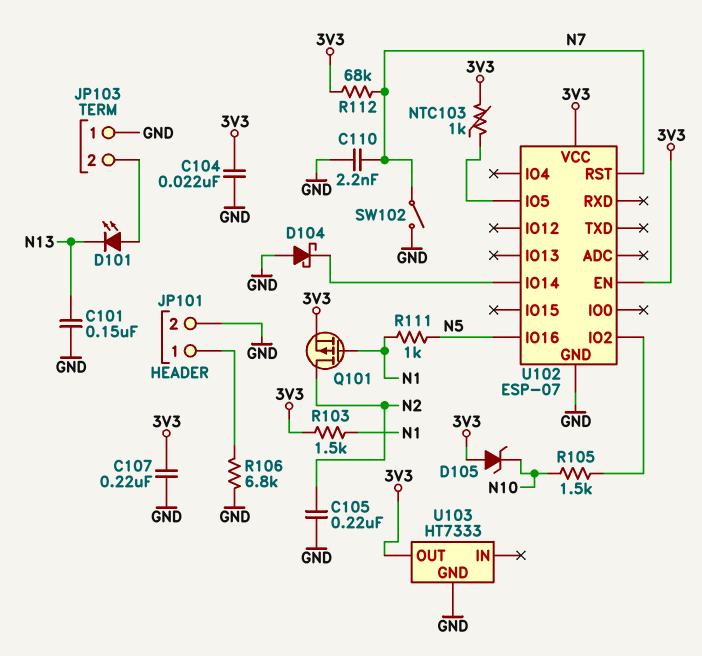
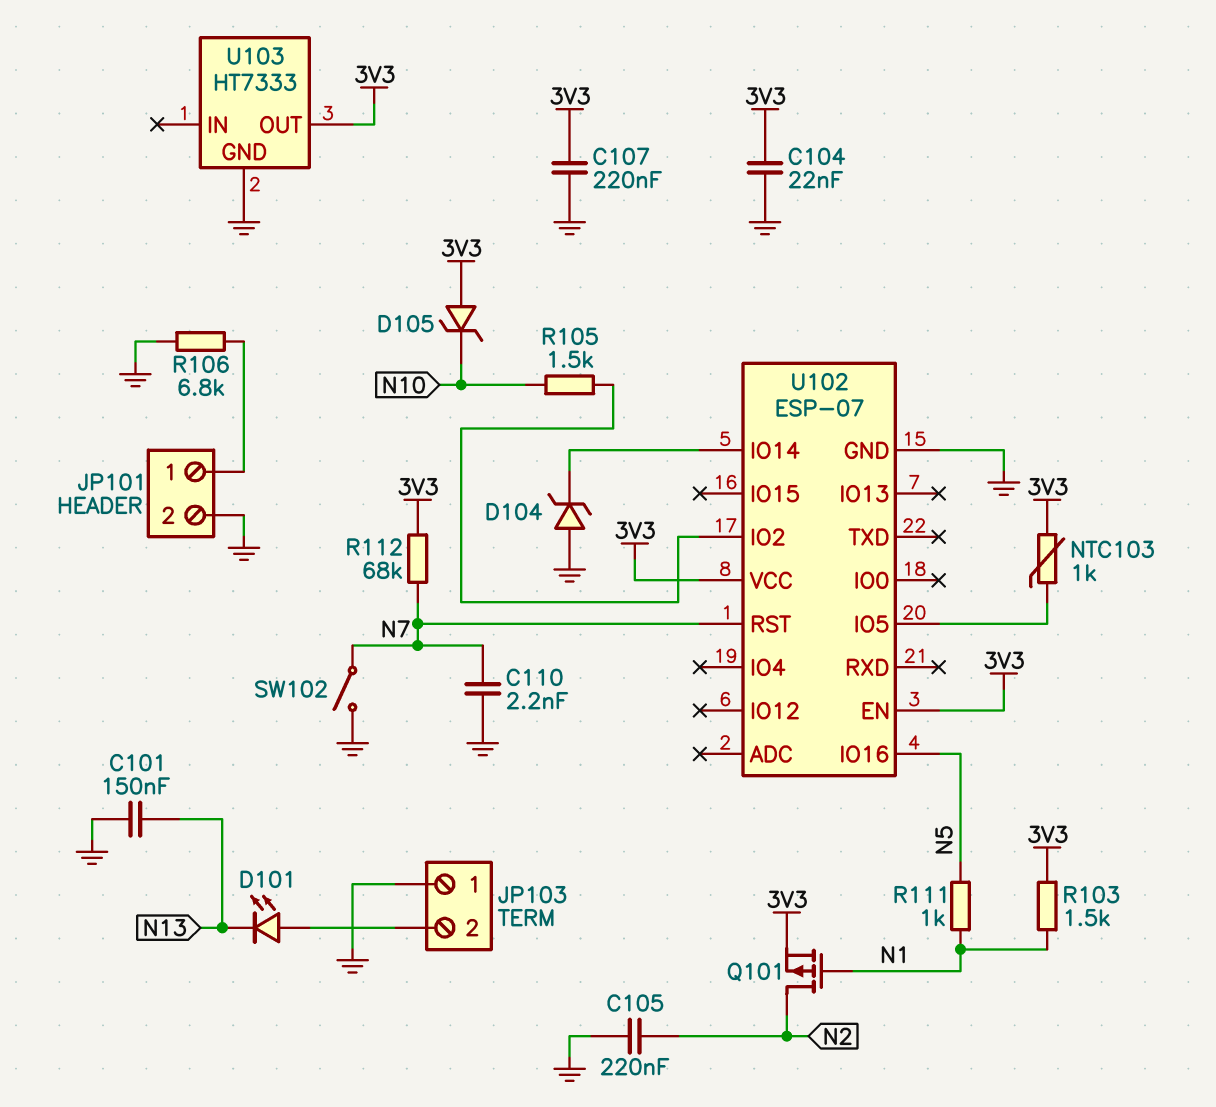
D104: schottky (A GND, K U102/IO14) -> zener (A GND, K U102/IO14)

